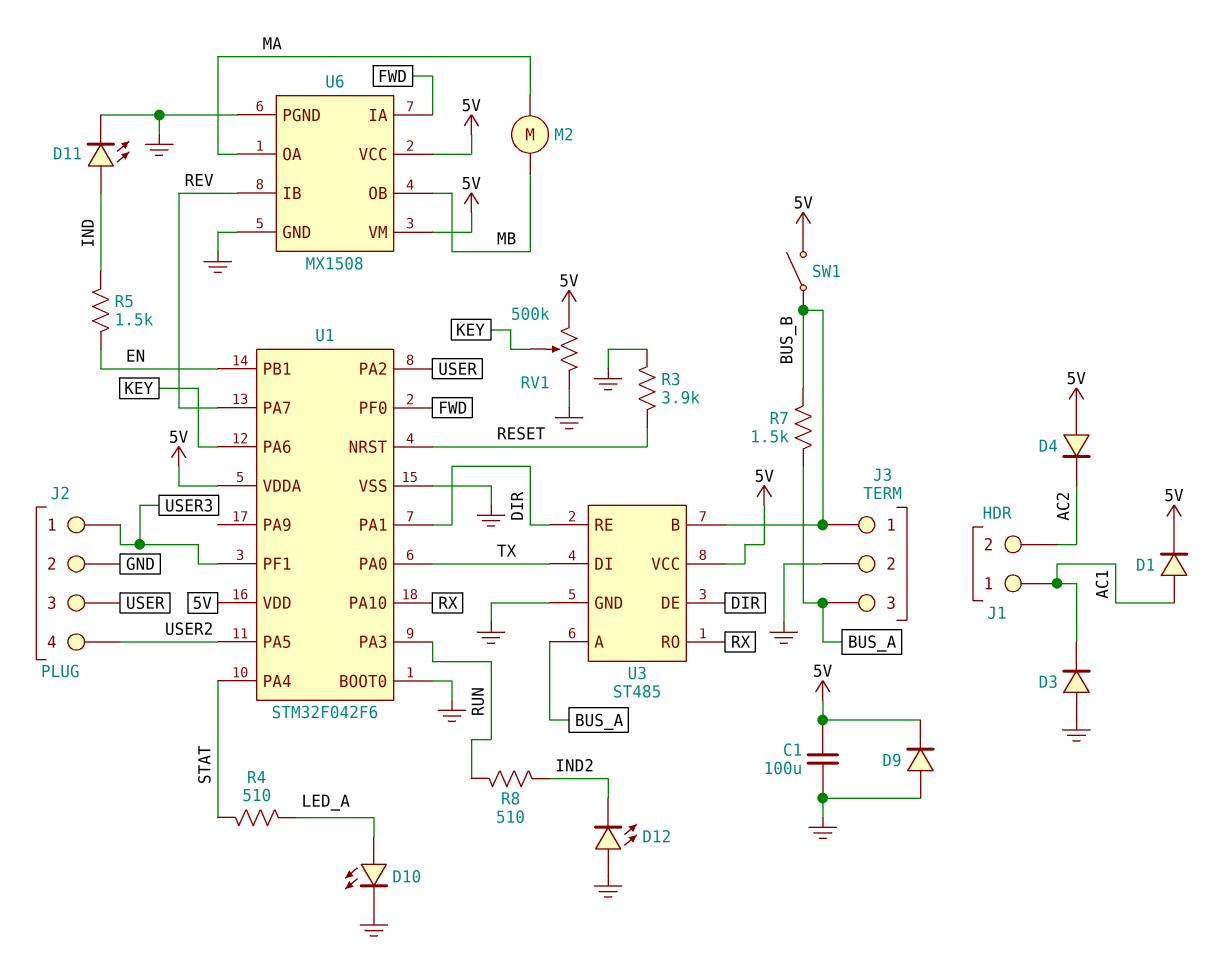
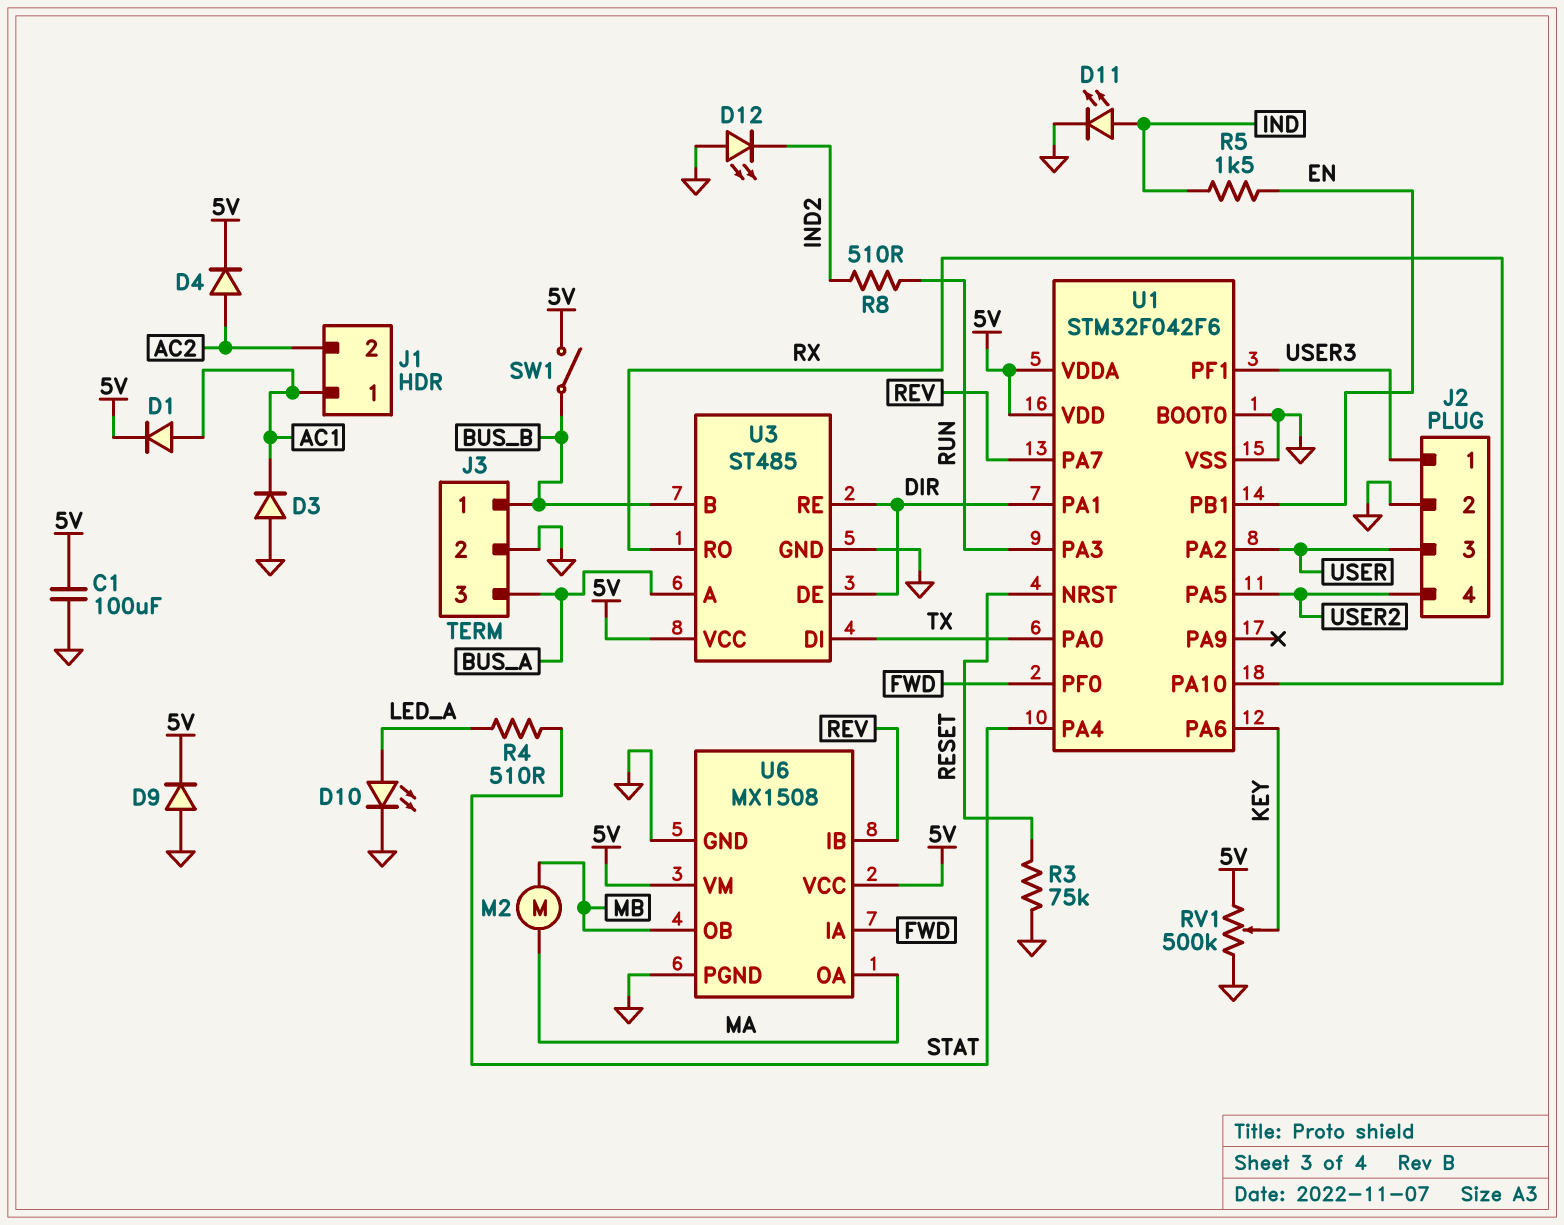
D4: diode (A 5V, K AC2) -> diode (A AC2, K 5V)
R3: 3.9k (GND, RESET) -> 75k (GND, RESET)
R7: 1.5k (BUS_A, BUS_B) -> none

